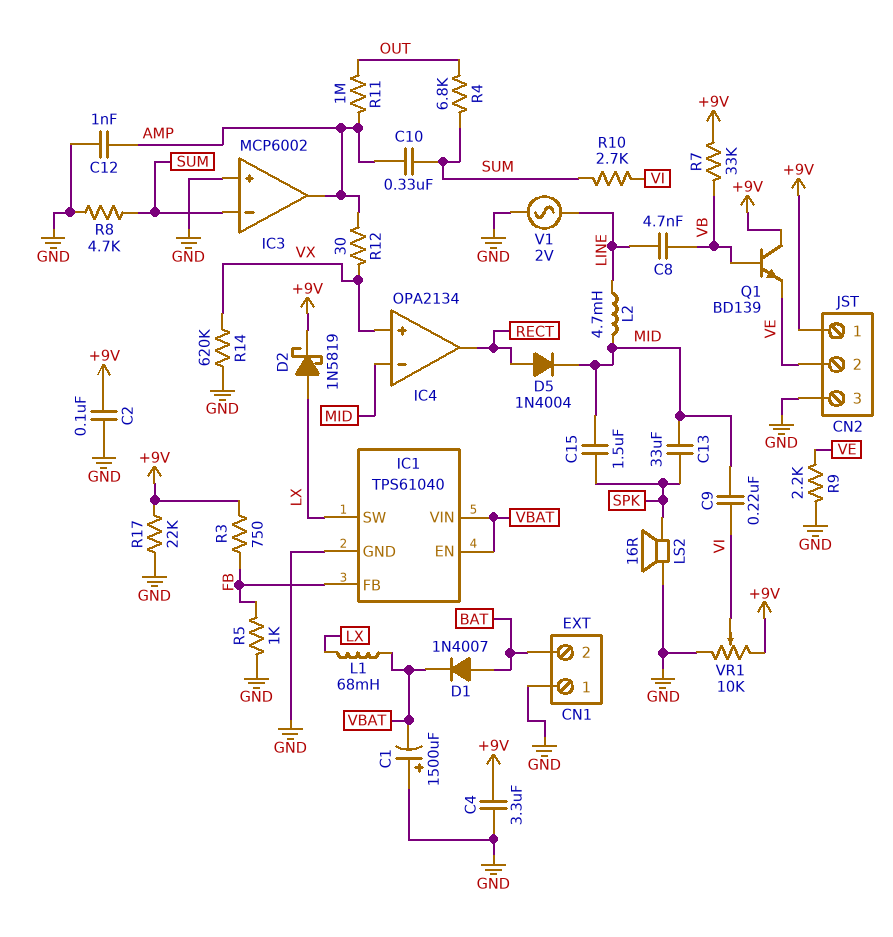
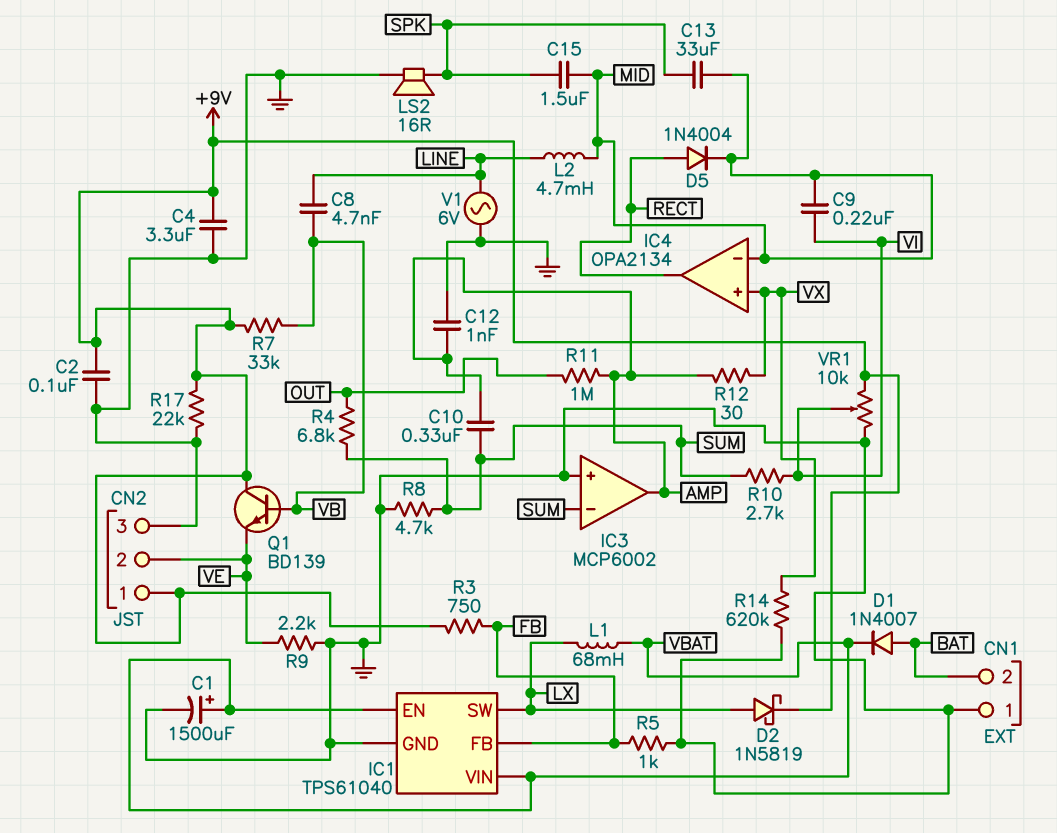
C1: 1500uF (plus GND, minus VBAT) -> 1500uF (plus VBAT, minus GND)
V1: AC 2V (GND, LINE) -> AC 6V (GND, LINE)

